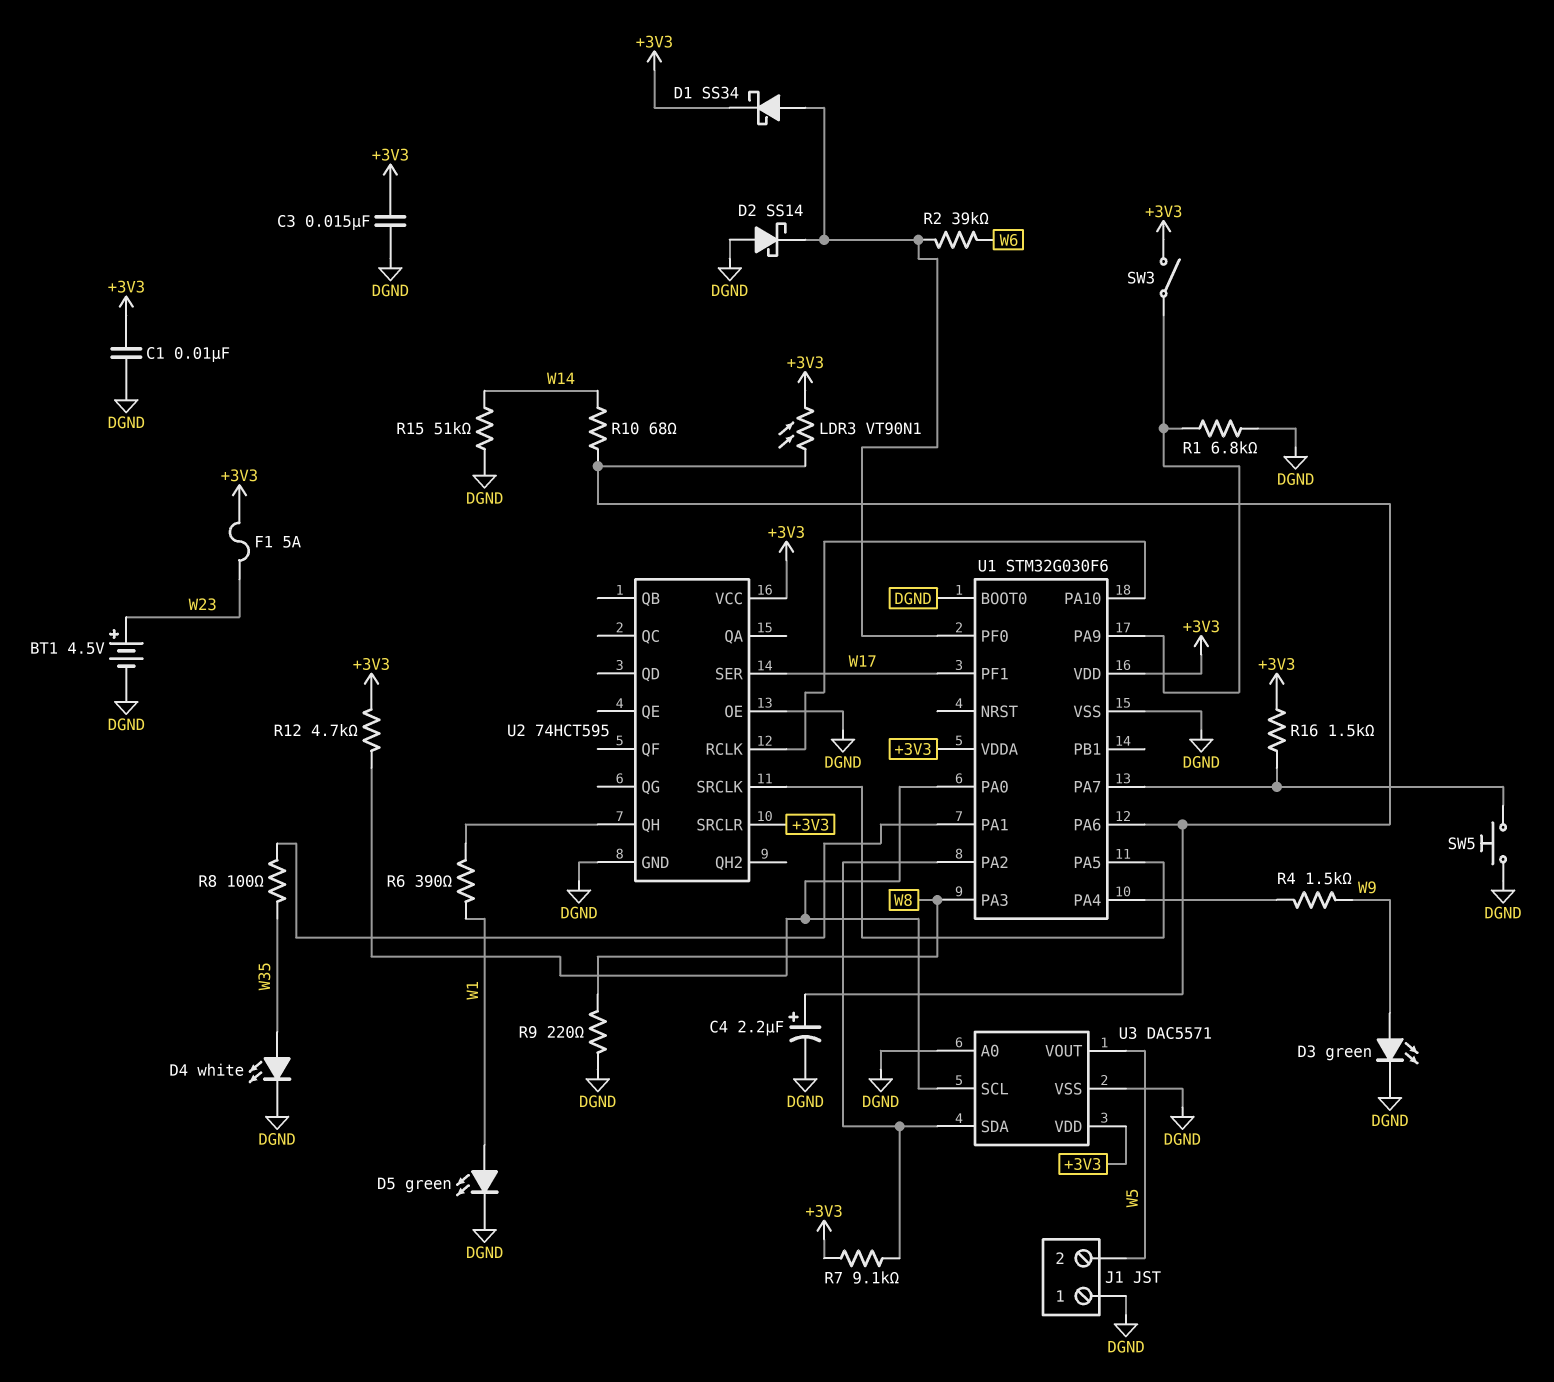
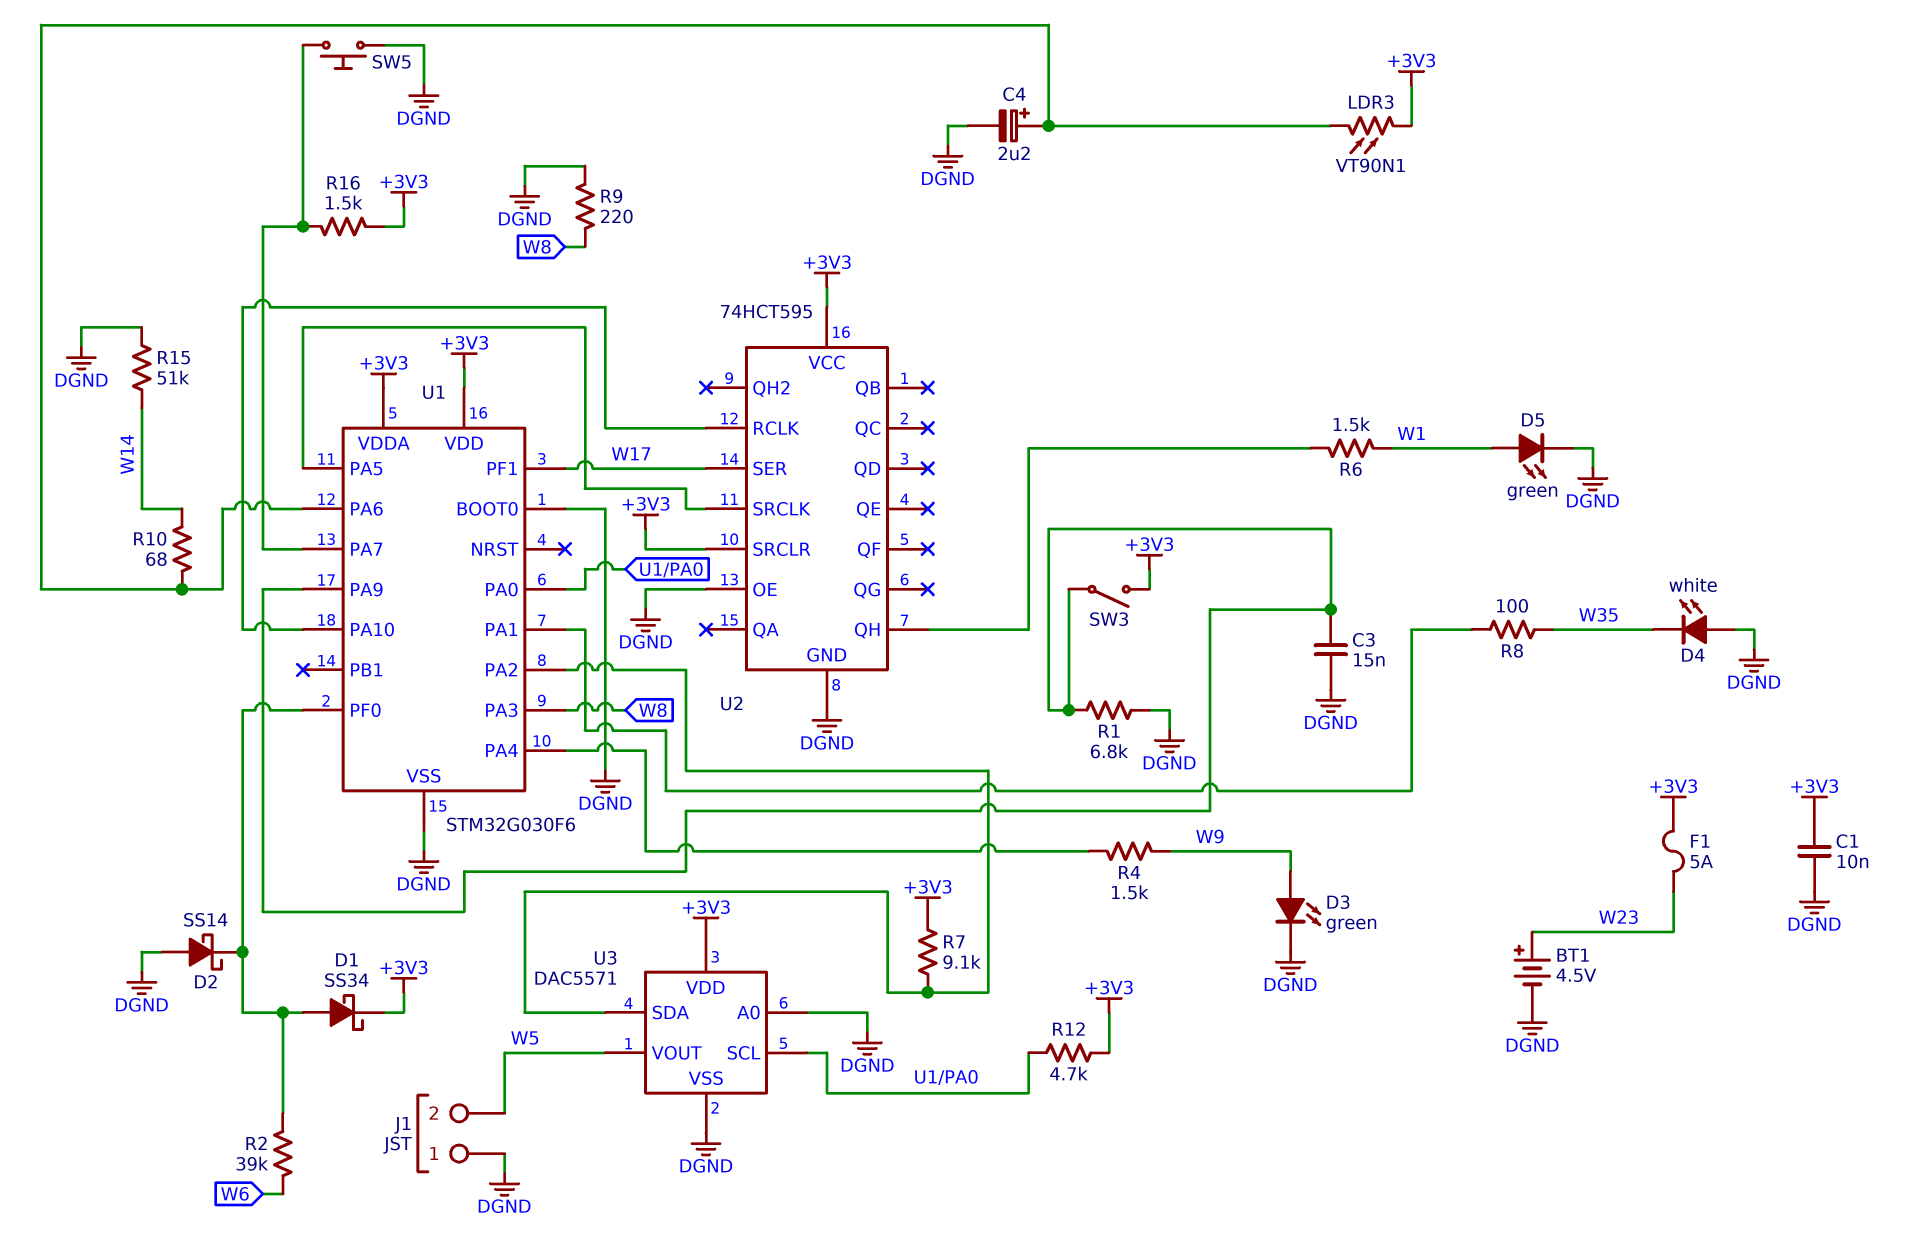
C3: 15nF (+3V3, DGND) -> 15nF (DGND, U1/PA9)
D4: LED white (A W35, K DGND) -> LED white (A DGND, K W35)
R6: 390 (U2/QH, W1) -> 1.5k (U2/QH, W1)

